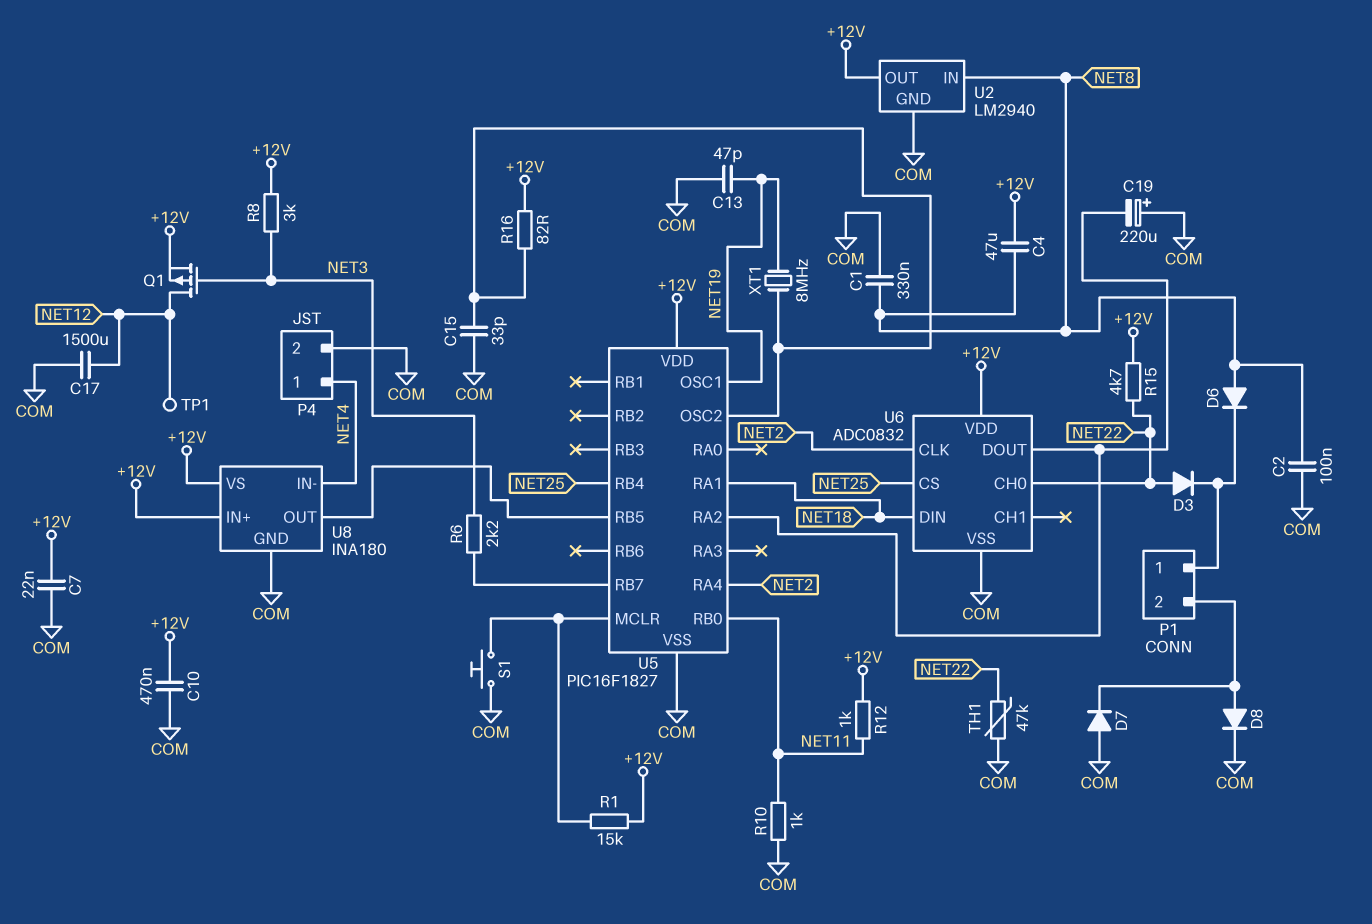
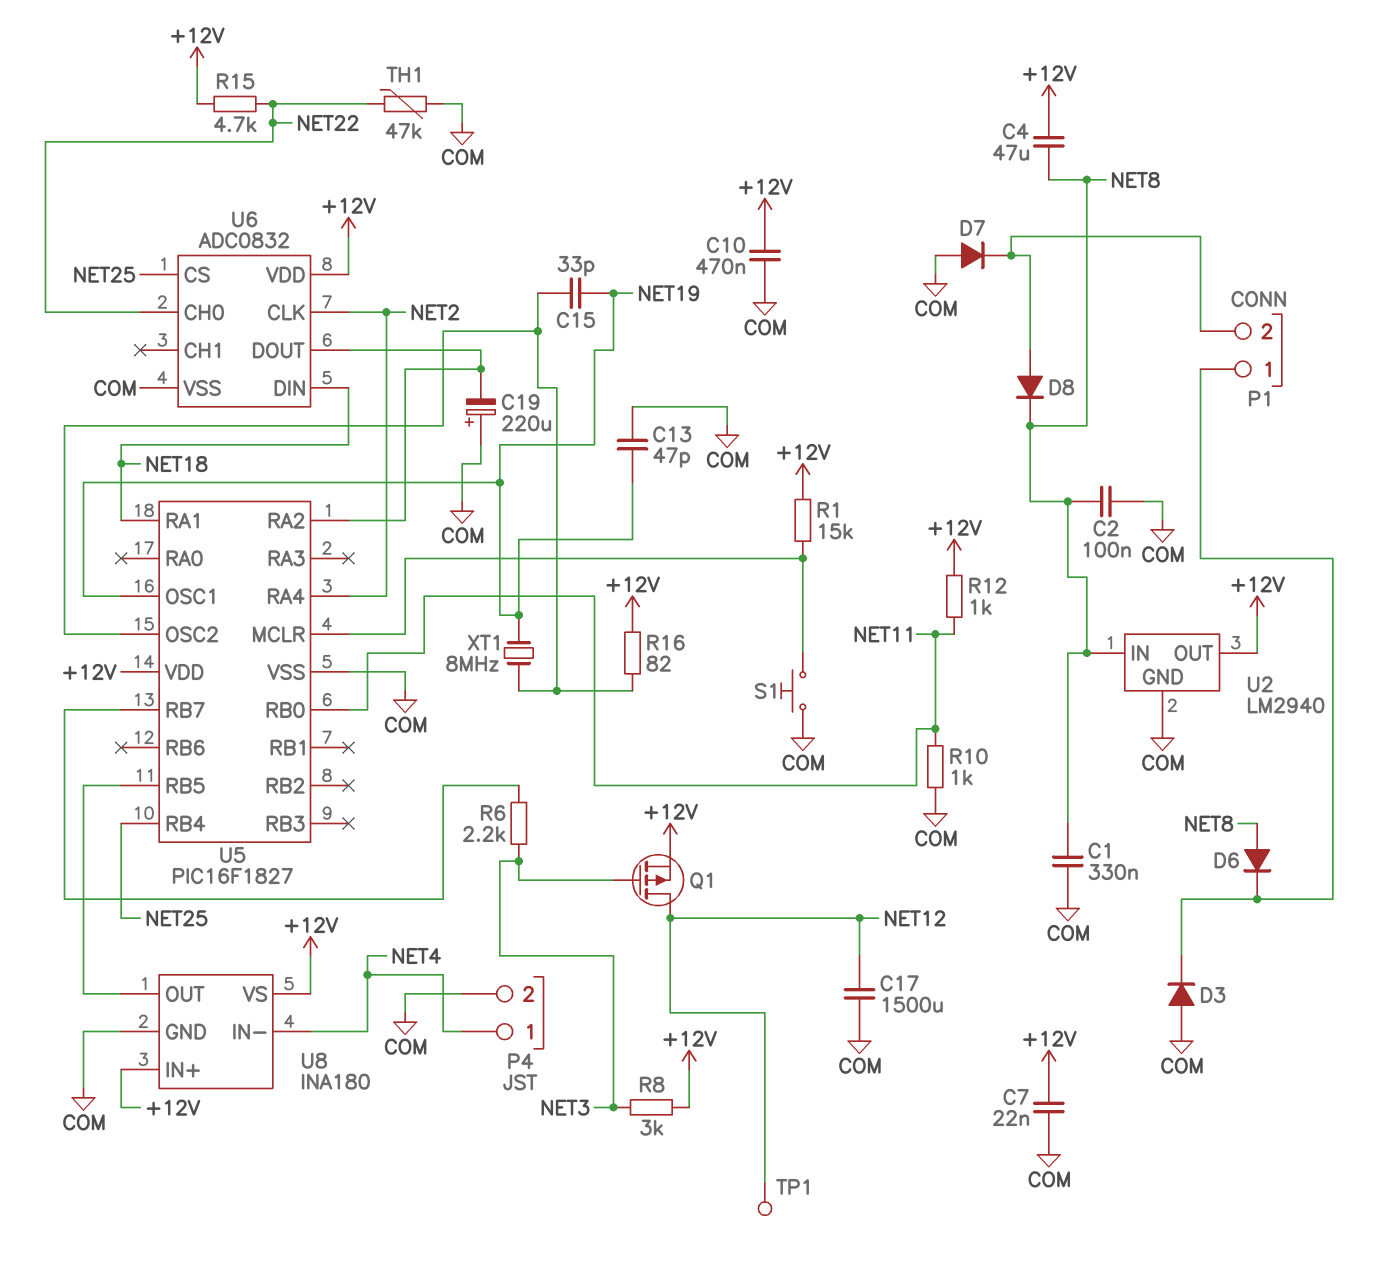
C15: 33pF (COM, U5/OSC2) -> 33pF (NET19, U5/OSC2)
D3: diode (A NET22, K P1/1) -> diode (A COM, K P1/1)
D8: diode (A P1/2, K COM) -> diode (A P1/2, K NET8)

